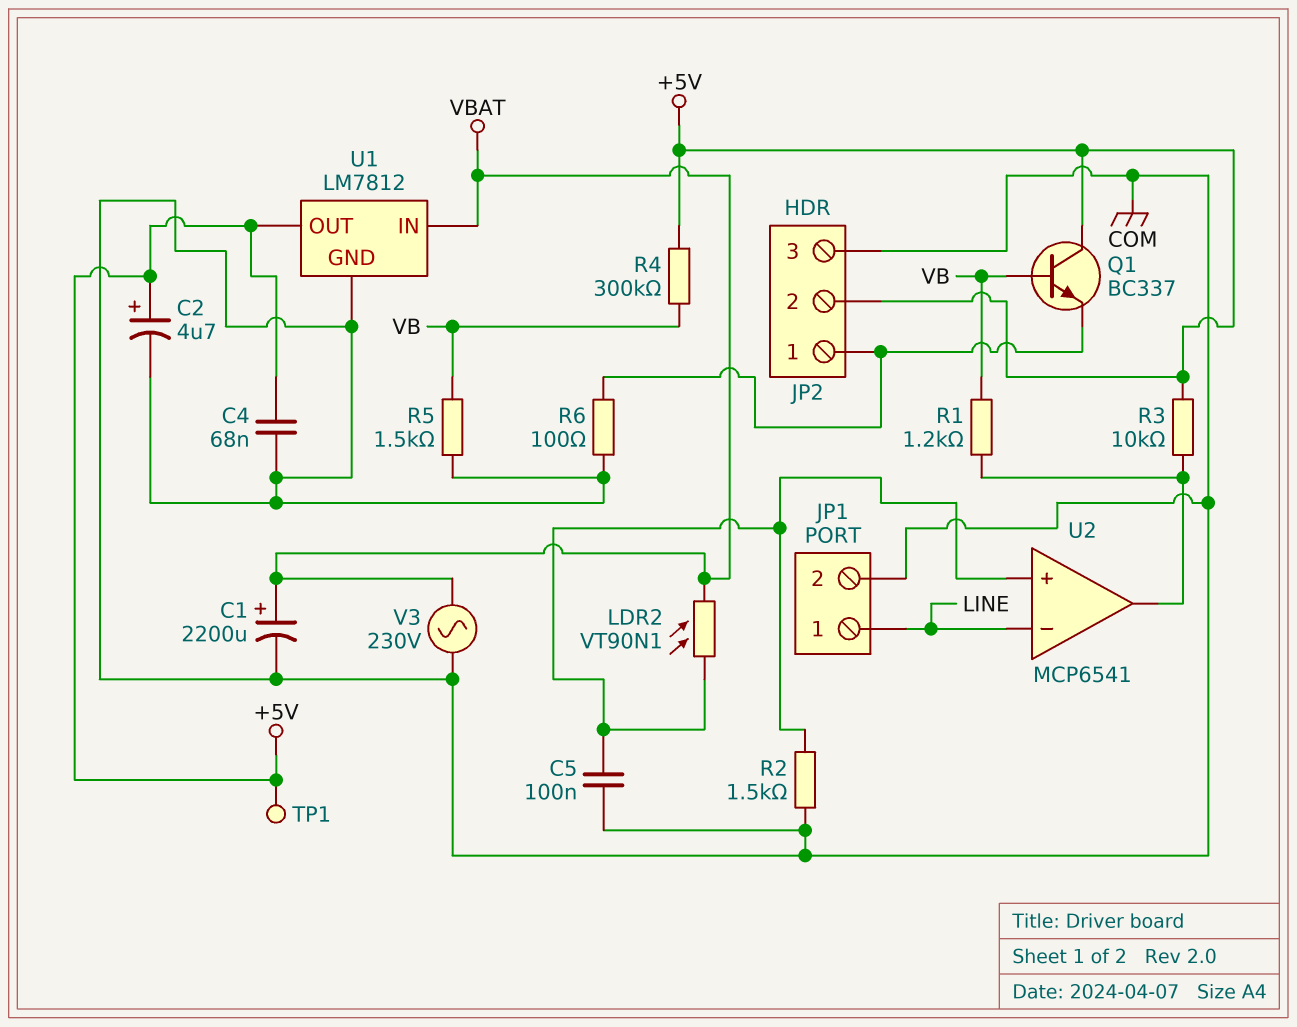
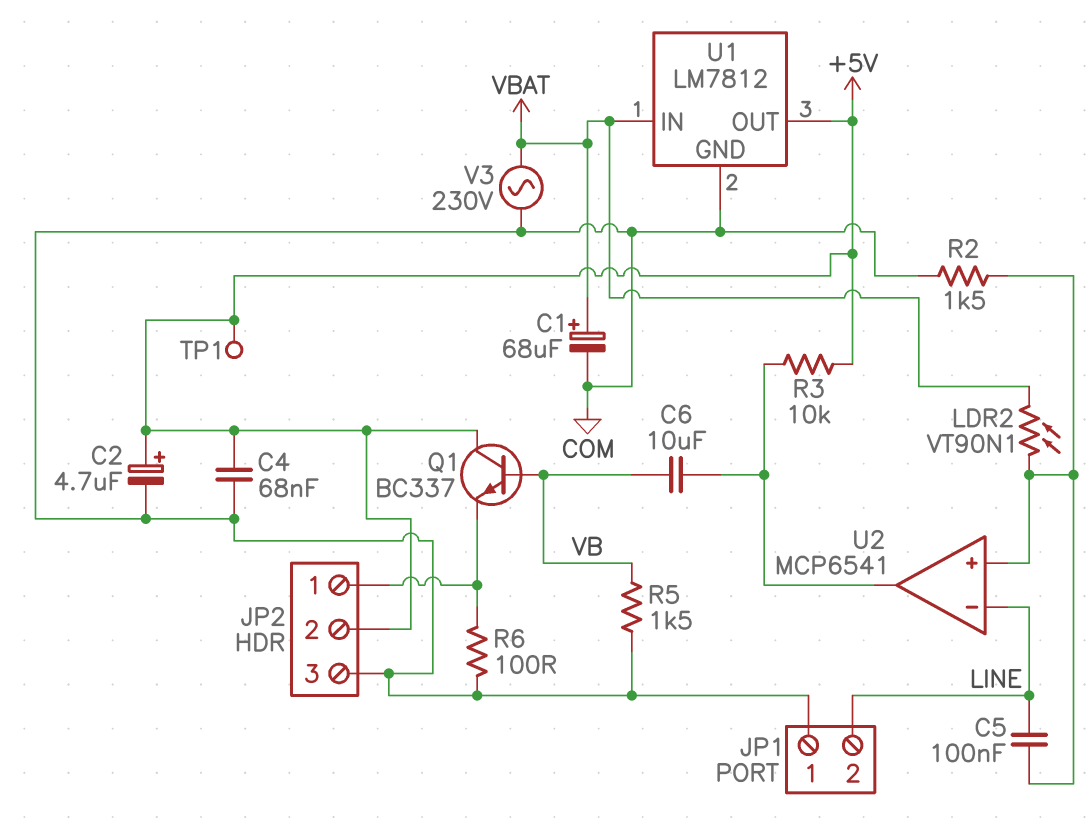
C1: 2200uF (plus VBAT, minus COM) -> 68uF (plus VBAT, minus COM)
C5: 100nF (COM, U2/in+) -> 100nF (LINE, U2/in+)
C6: none -> 10uF (U2/out, VB)
JP1 pin 1: LINE -> COM
JP1 pin 2: COM -> LINE
R1: 1.2k (U2/out, VB) -> none
R4: 300k (+5V, VB) -> none

